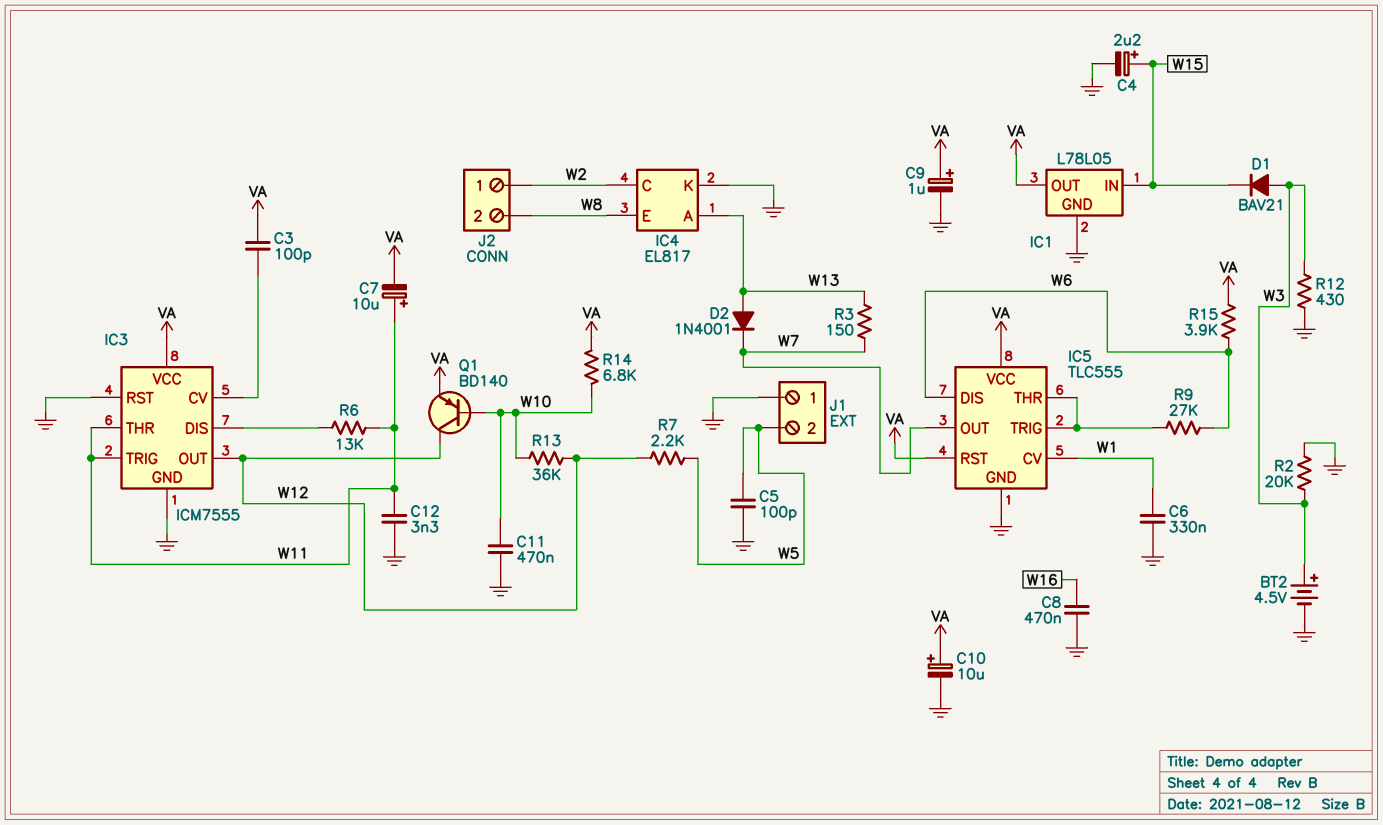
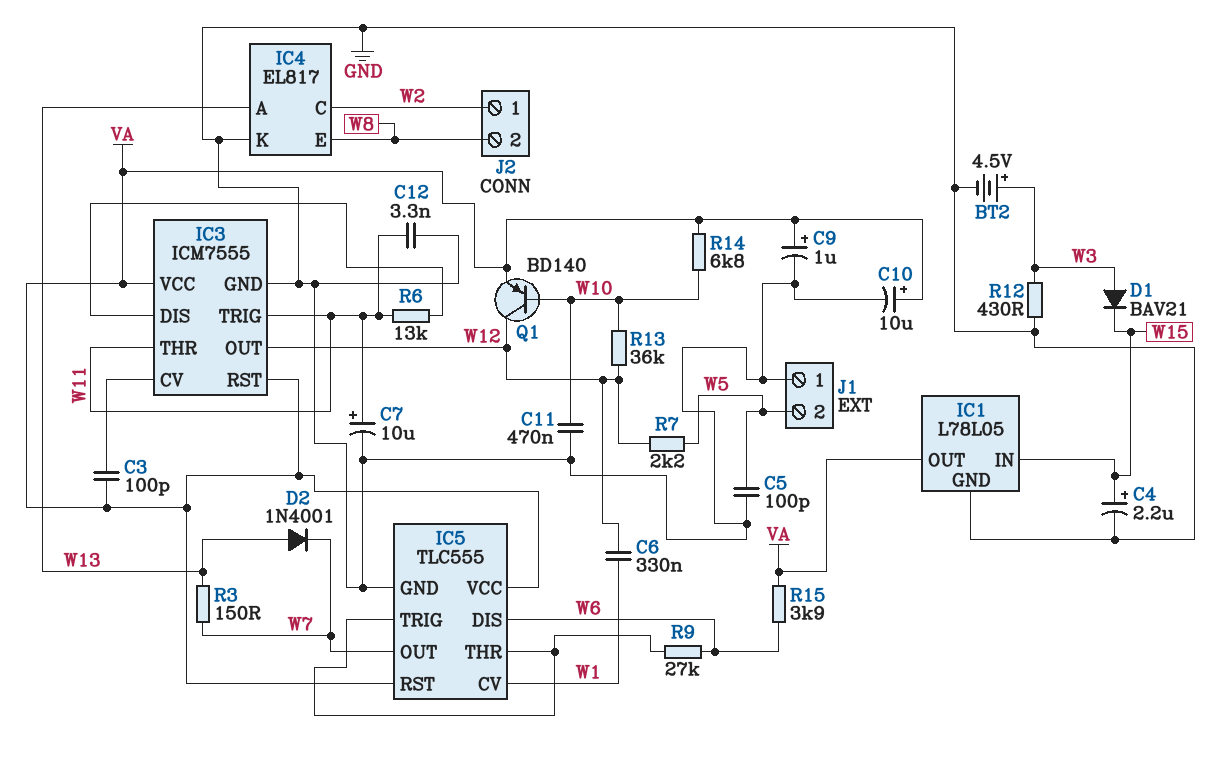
C6: 330nF (GND, W1) -> 330nF (W1, W12)
C7: 10uF (plus W11, minus VA) -> 10uF (plus W11, minus GND)
C8: 470nF (GND, W16) -> none
IC3 pin RST: GND -> VA
R2: 20k (GND, W3) -> none

